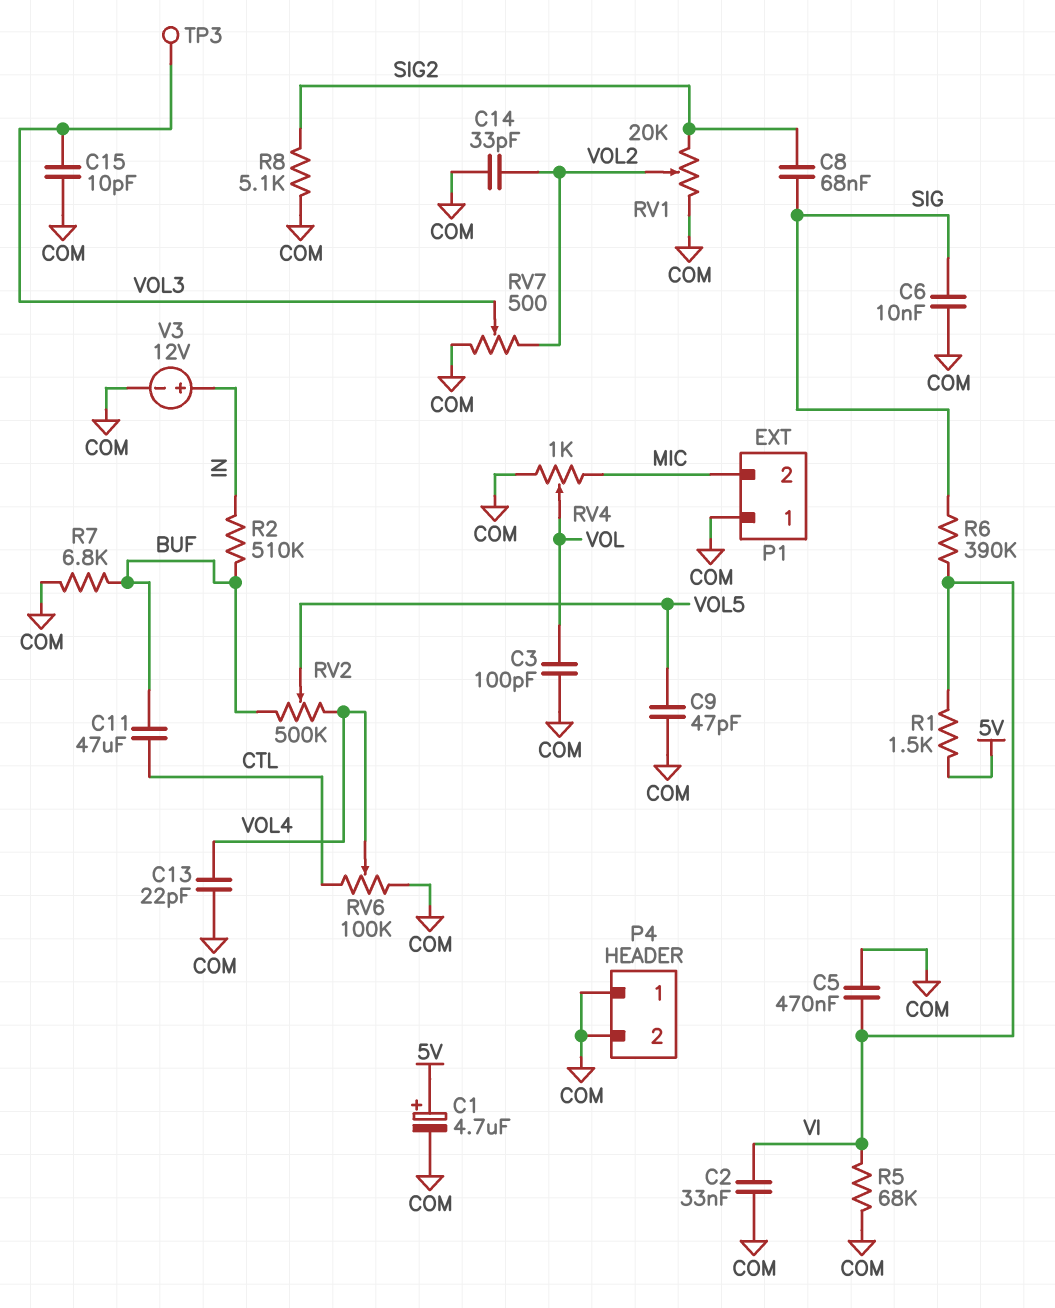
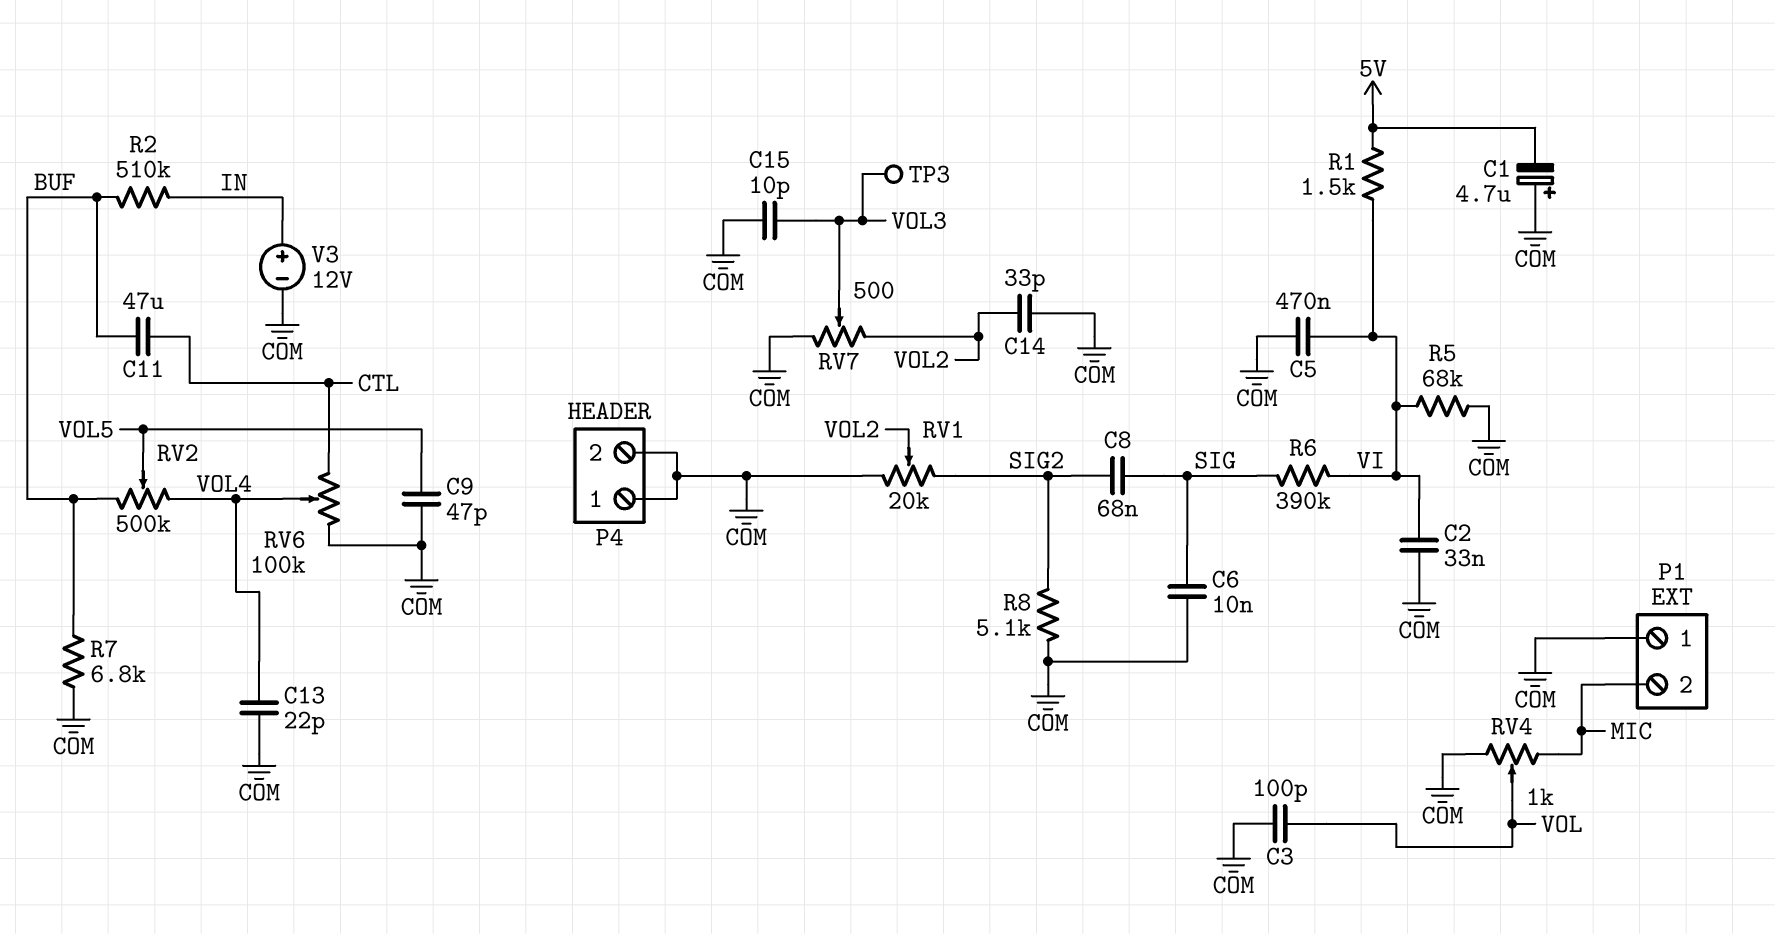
C1: 4.7uF (plus 5V, minus COM) -> 4.7uF (plus COM, minus 5V)

